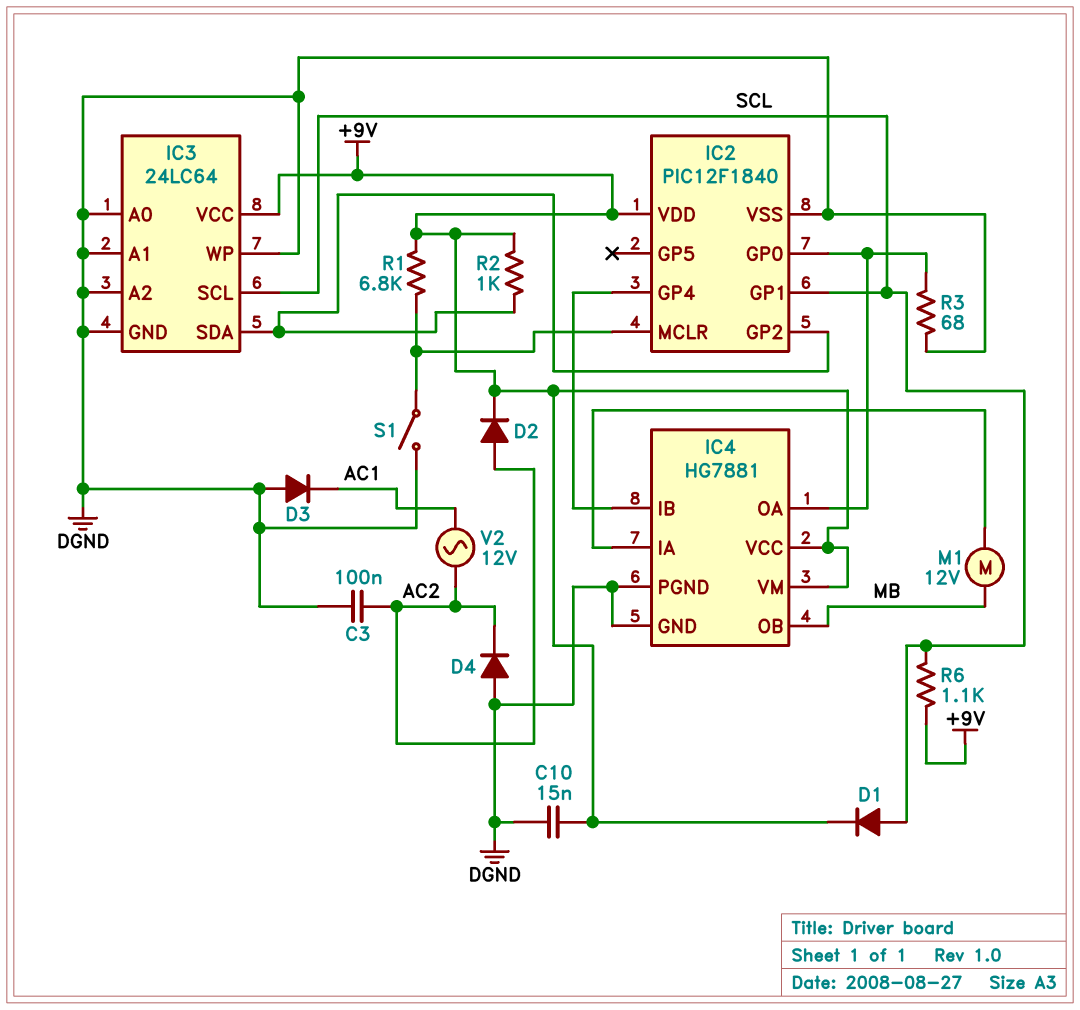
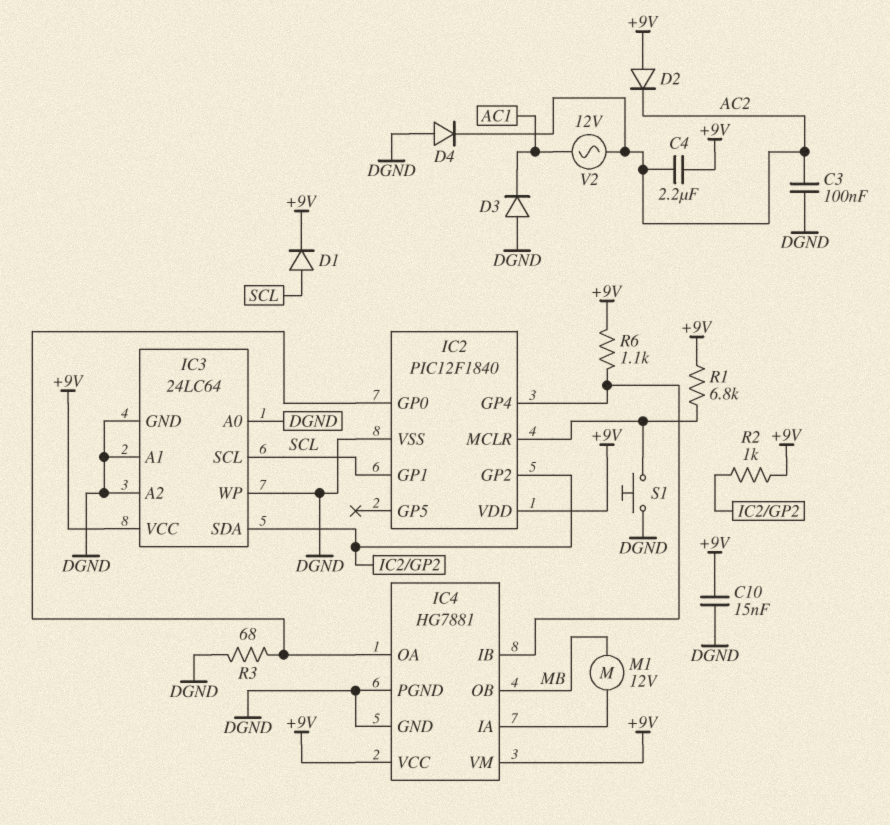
C4: none -> 2.2uF (+9V, AC2)
D2: diode (A AC2, K +9V) -> diode (A +9V, K AC2)
R6: 1.1k (+9V, SCL) -> 1.1k (+9V, IC2/GP4)
S1: switch (DGND, IC2/MCLR) -> button (DGND, IC2/MCLR)

